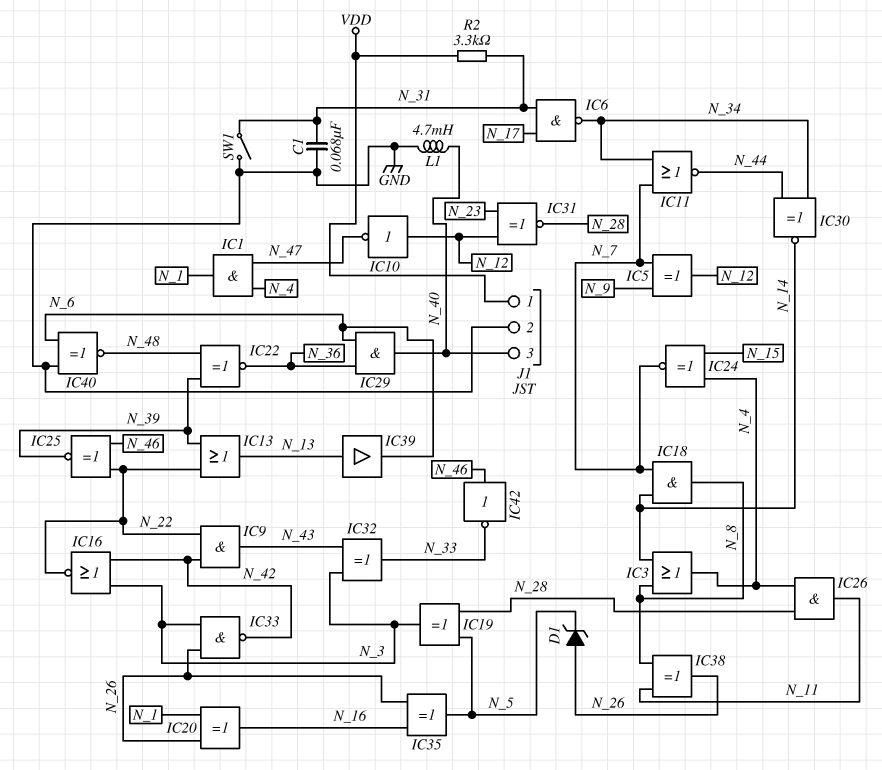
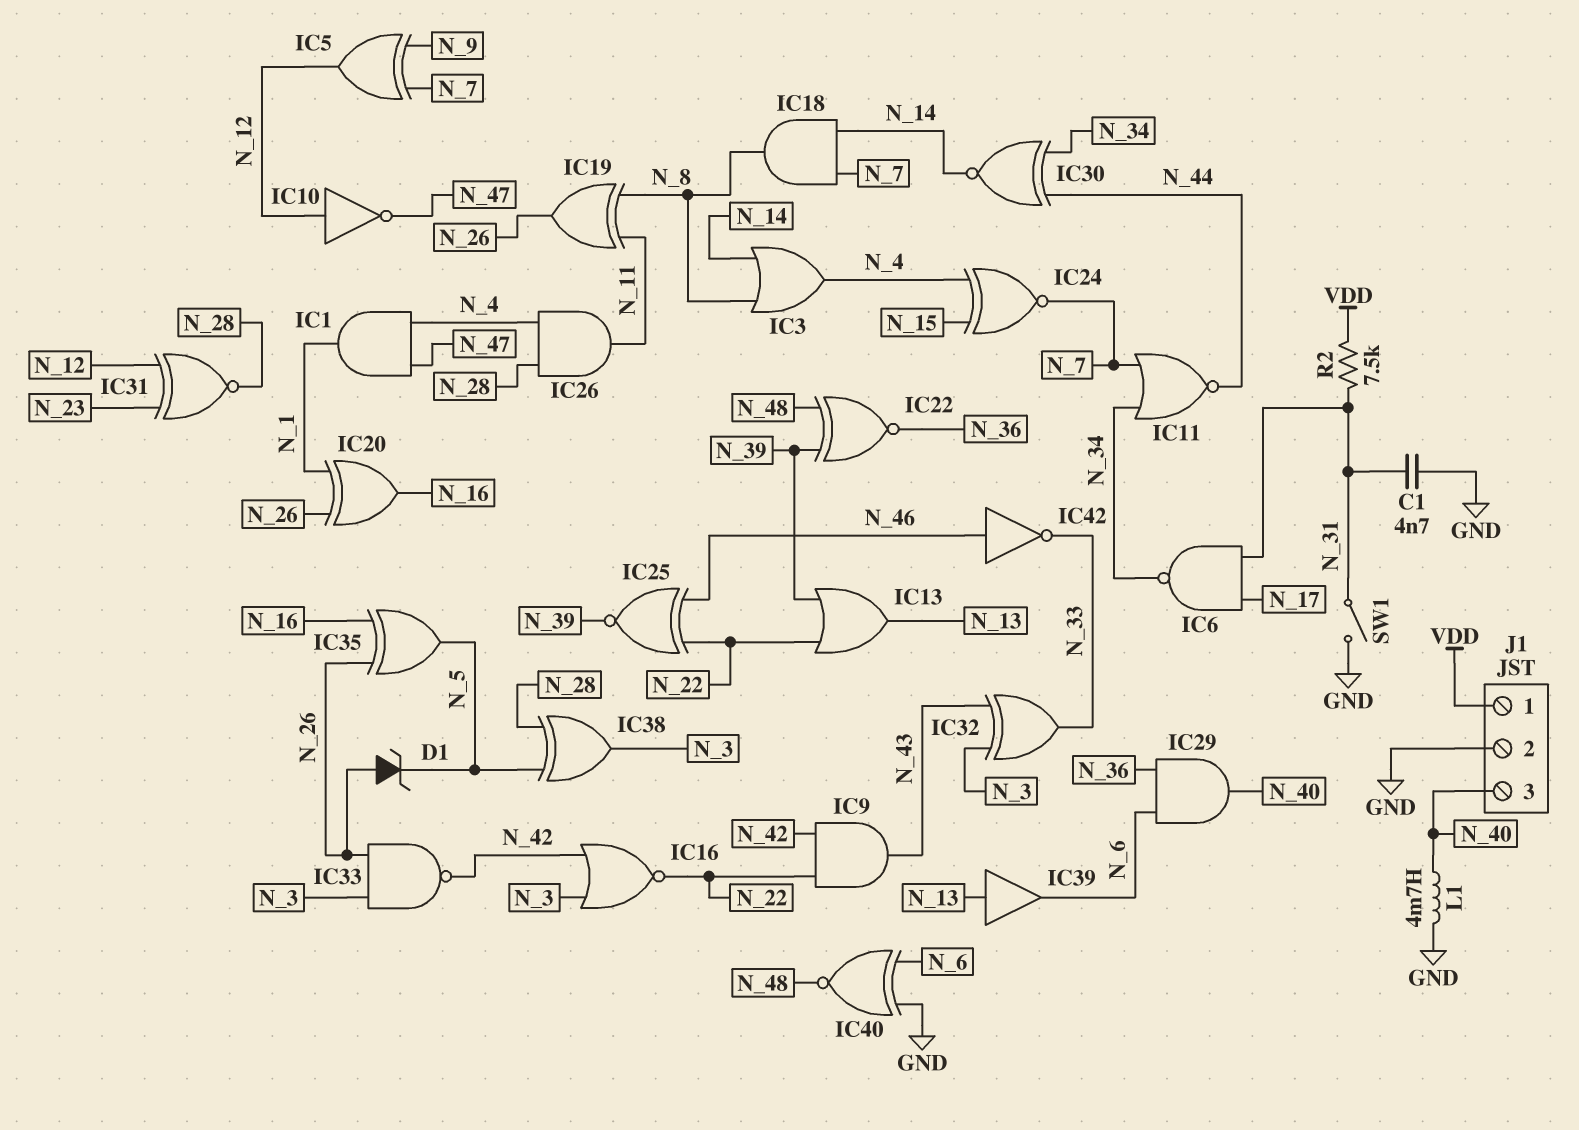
C1: 68nF (GND, N_31) -> 4.7nF (GND, N_31)
IC19: XOR (in N_5, in N_28, out N_3) -> XOR (in N_8, in N_11, out N_26)
IC38: XOR (in N_8, in N_11, out N_26) -> XOR (in N_5, in N_28, out N_3)
R2: 3.3k (N_31, VDD) -> 7.5k (N_31, VDD)

